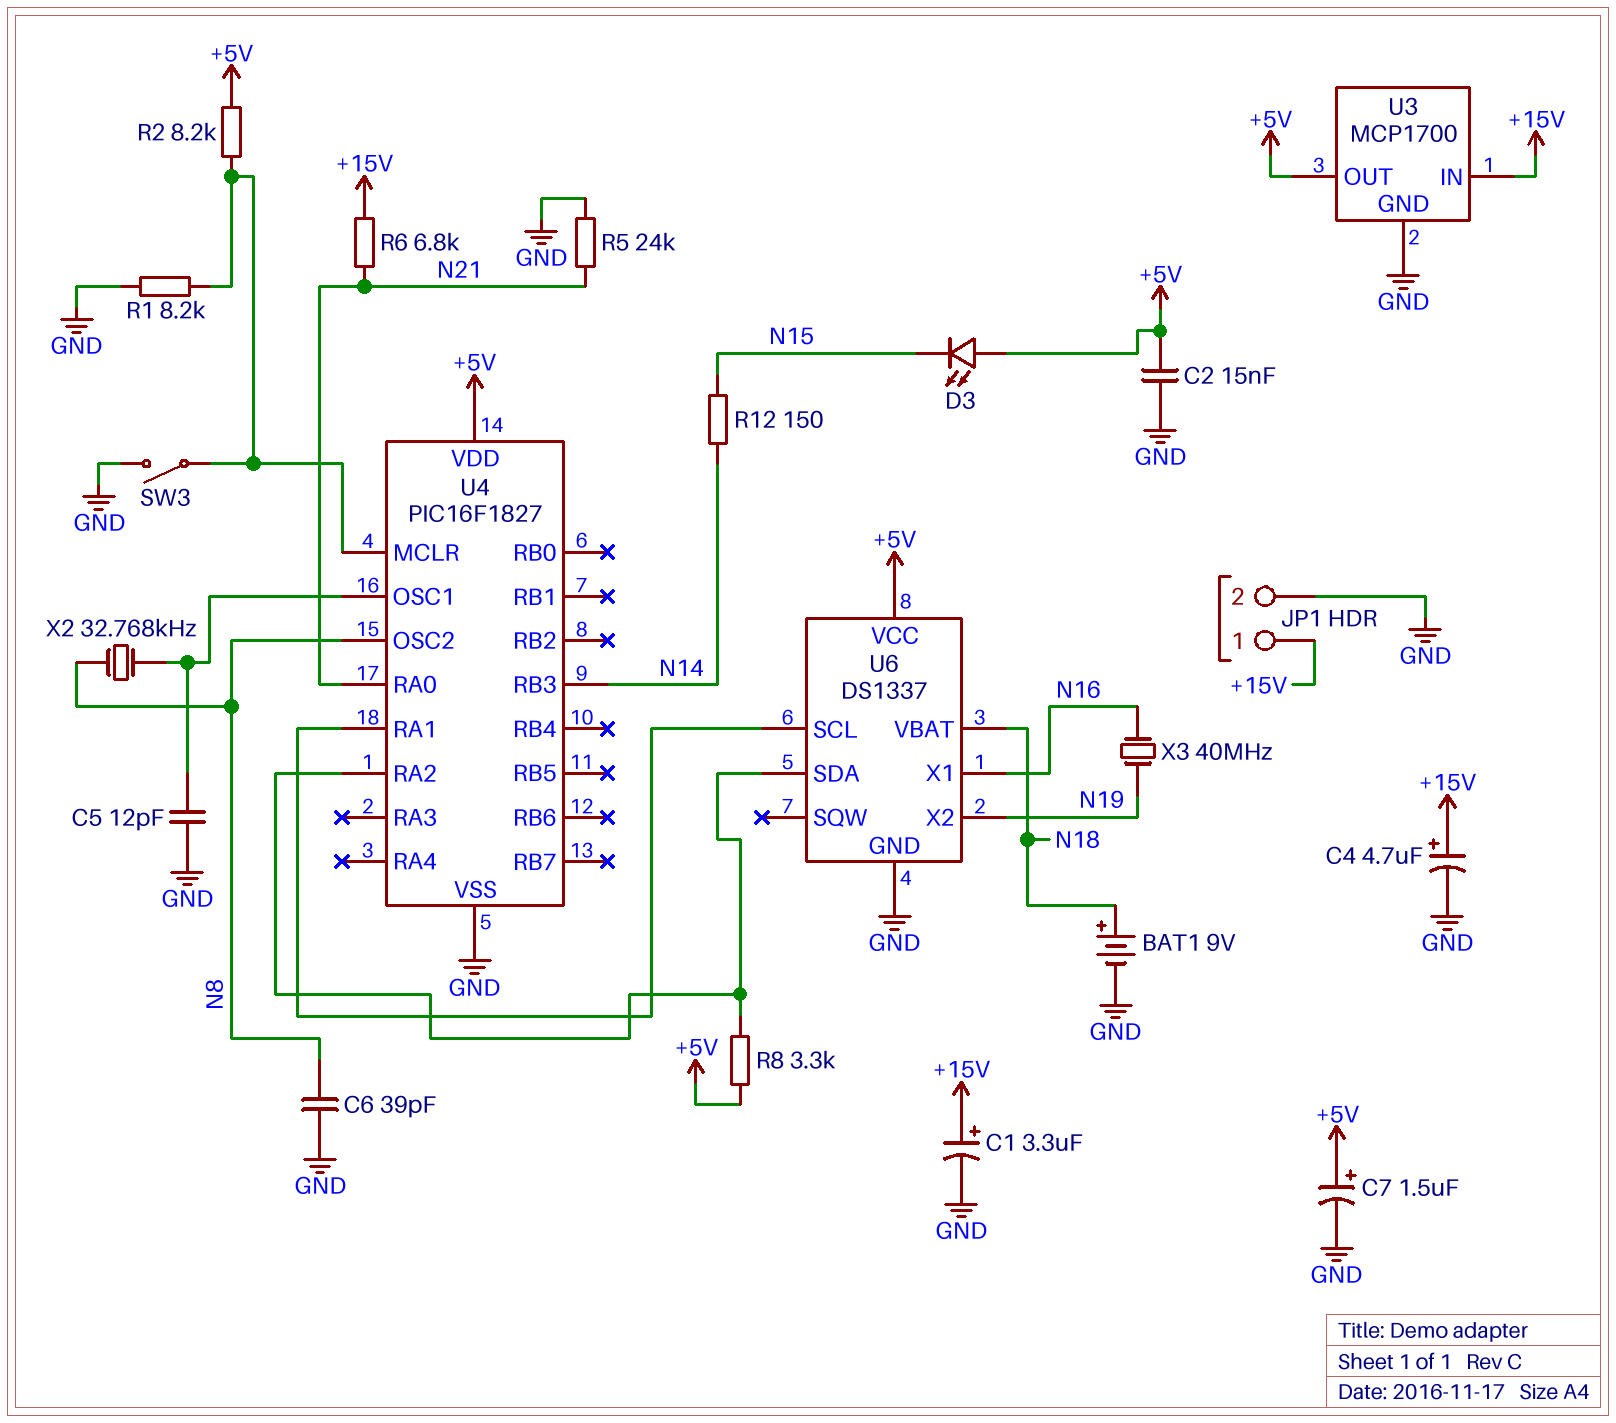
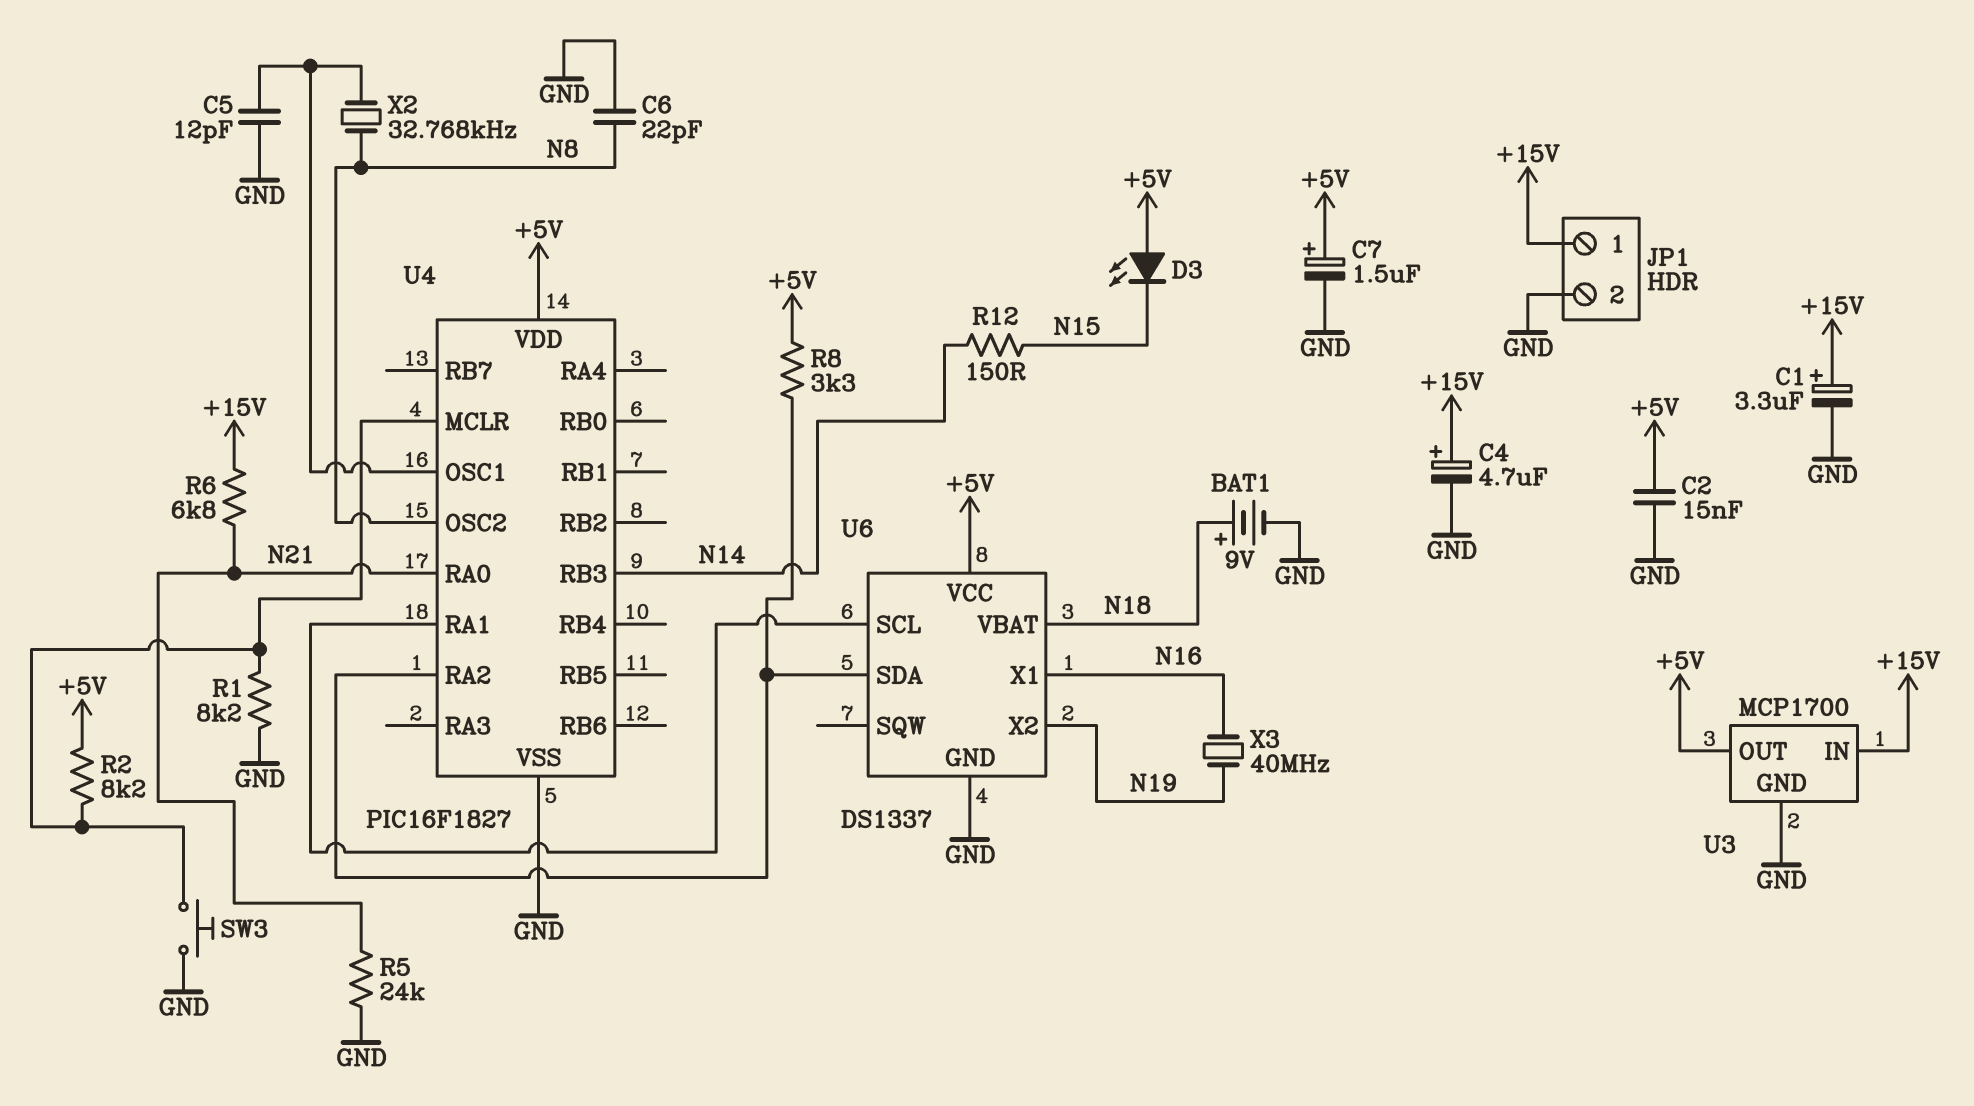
C6: 39pF (GND, N8) -> 22pF (GND, N8)
SW3: switch (GND, U4/MCLR) -> button (GND, U4/MCLR)

